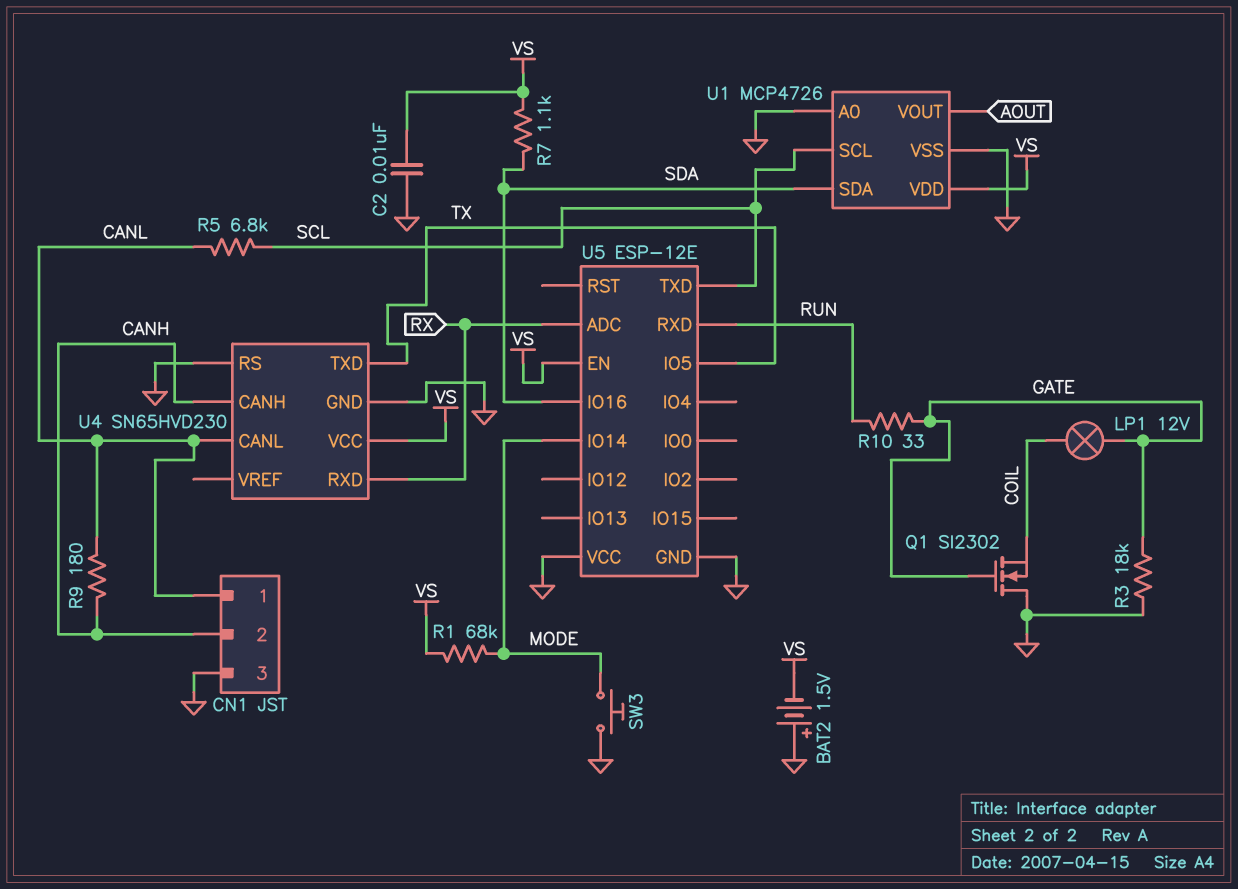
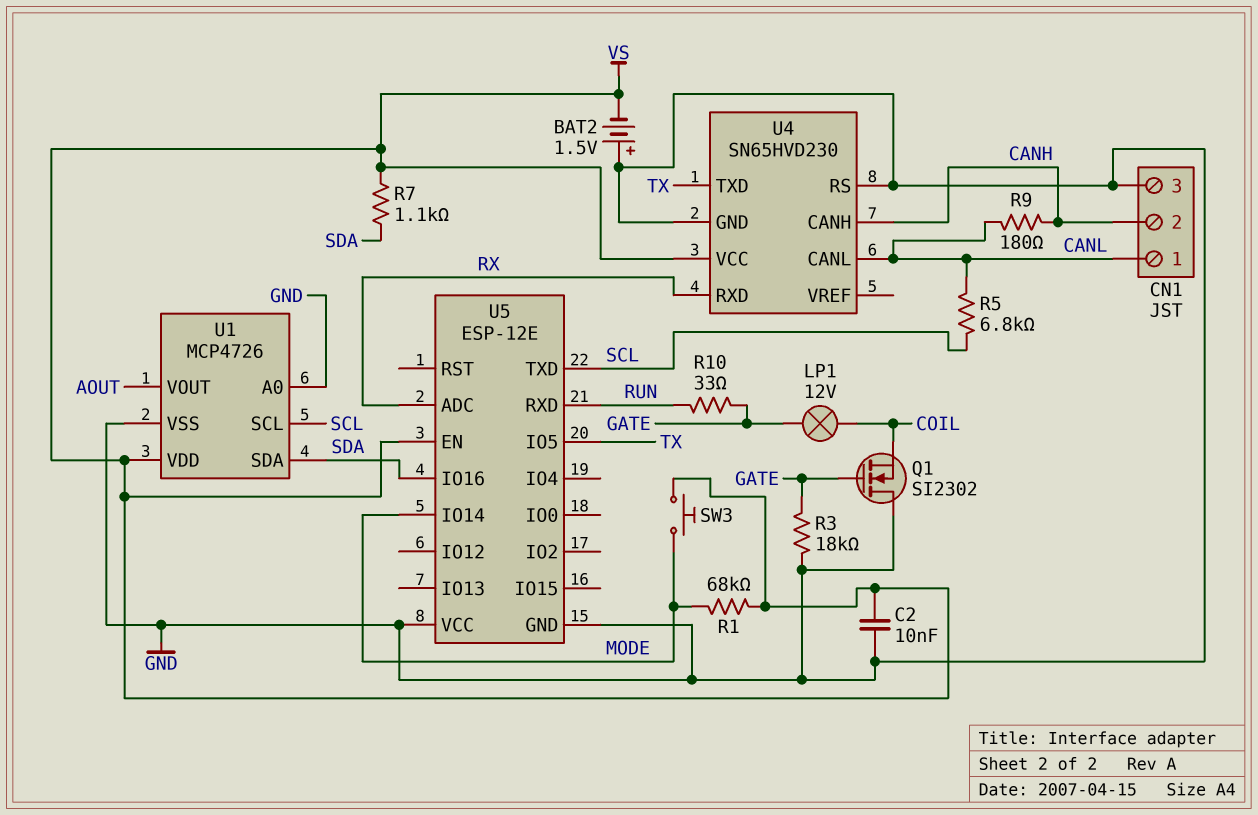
SW3: button (GND, MODE) -> button (MODE, VS)

